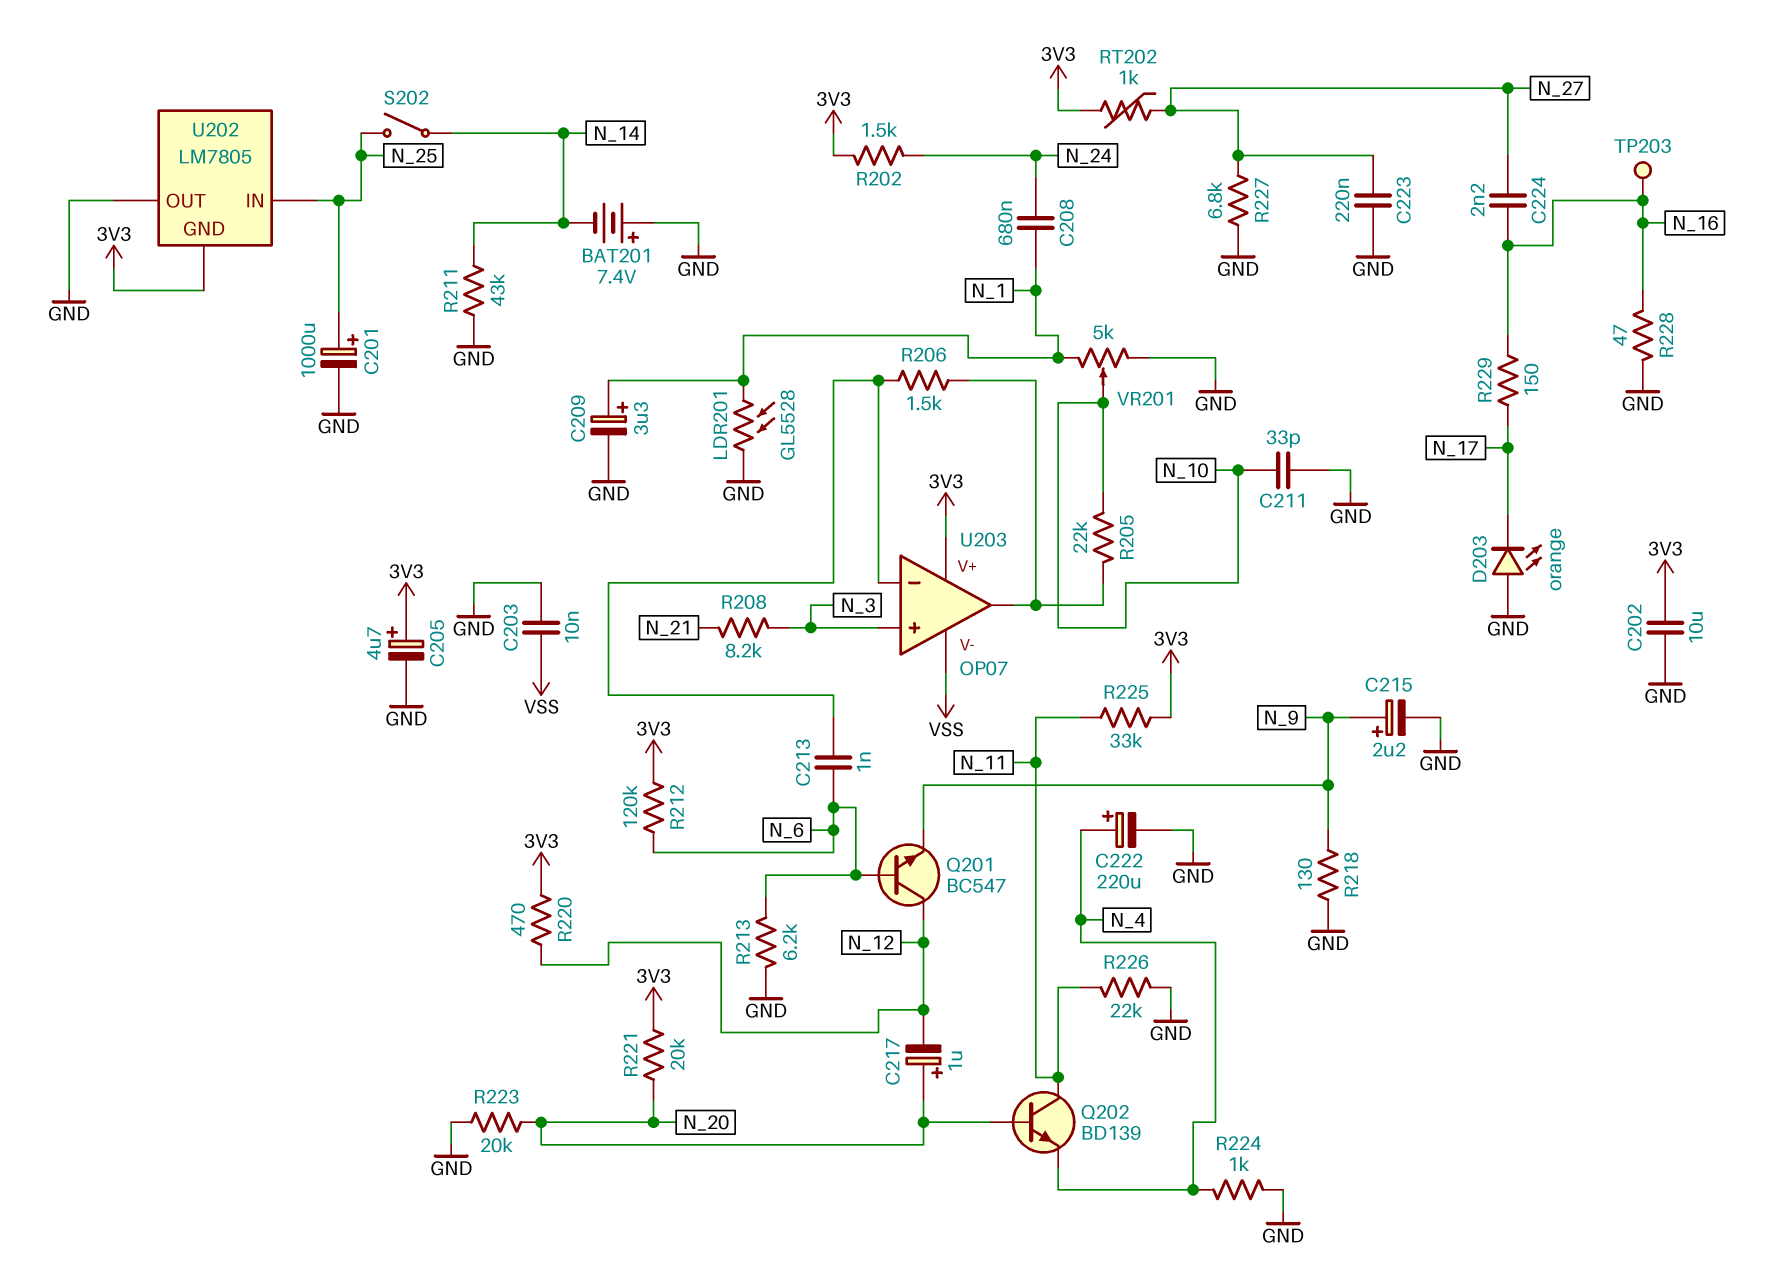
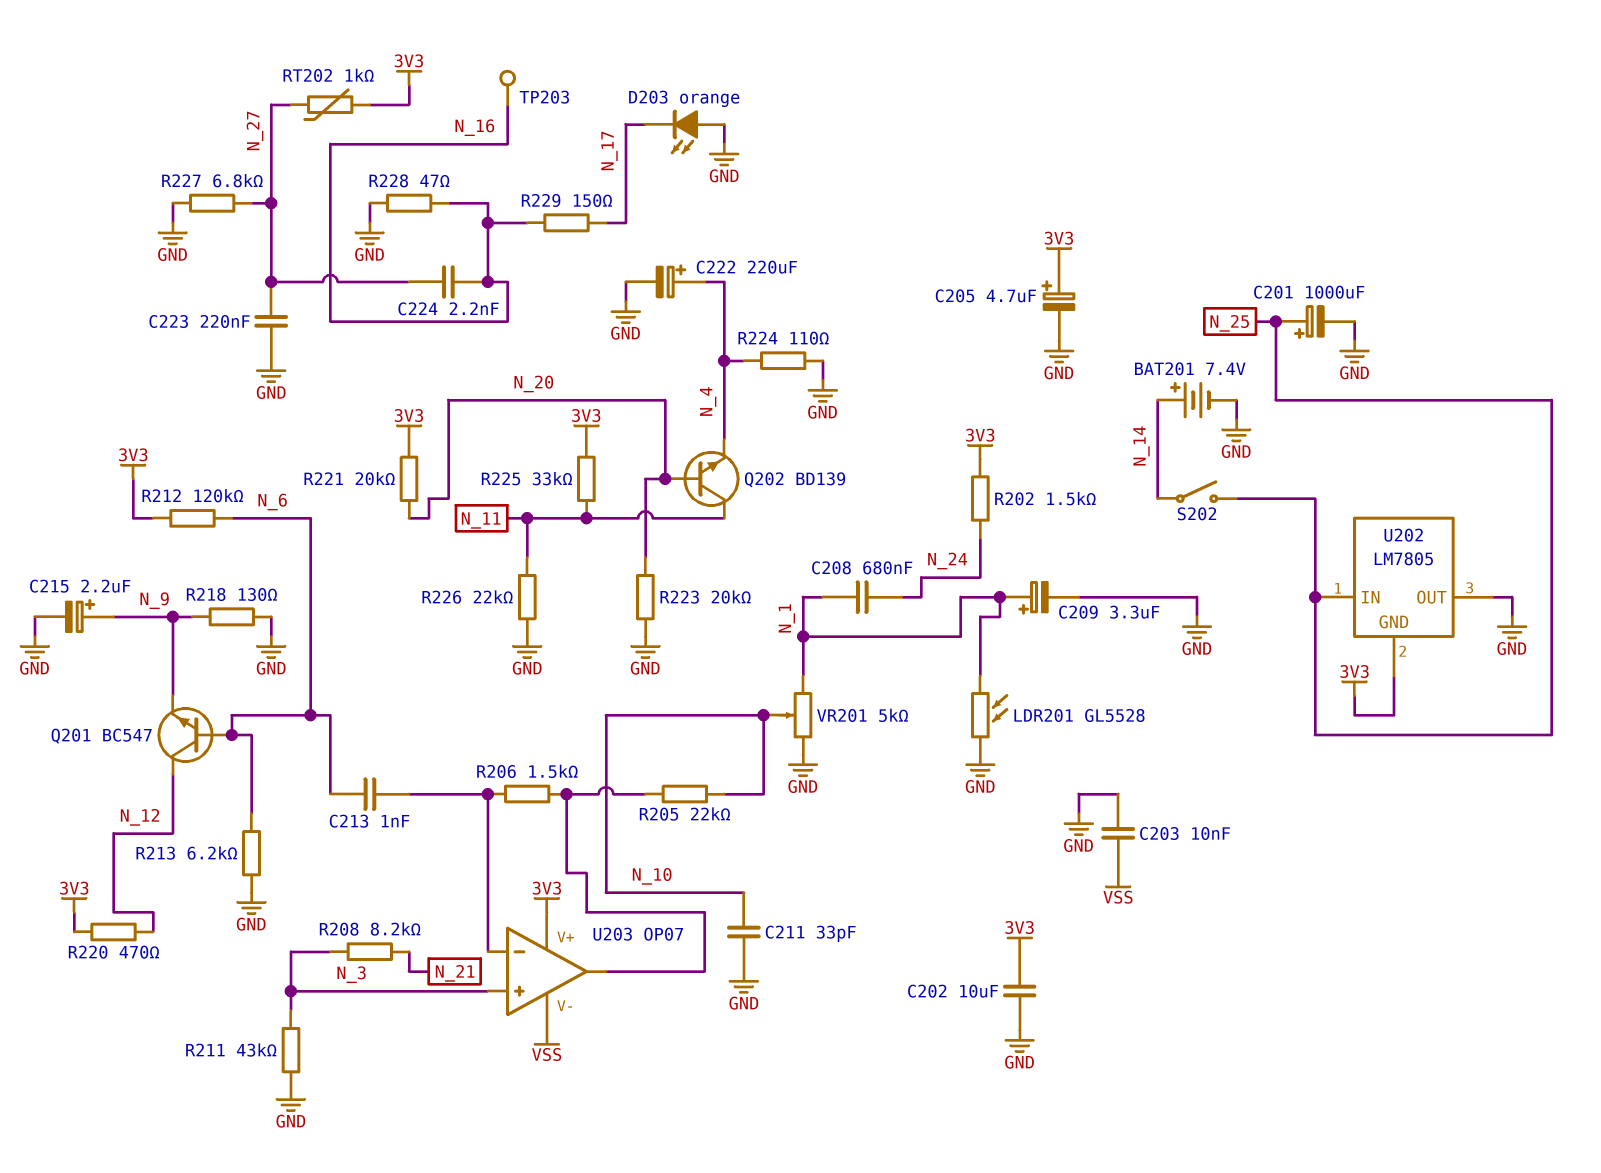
BAT201: 7.4V (plus GND, minus N_14) -> 7.4V (plus N_14, minus GND)
C217: 1uF (plus N_20, minus N_12) -> none
R211: 43k (GND, N_14) -> 43k (GND, N_3)
R224: 1k (GND, N_4) -> 110 (GND, N_4)

